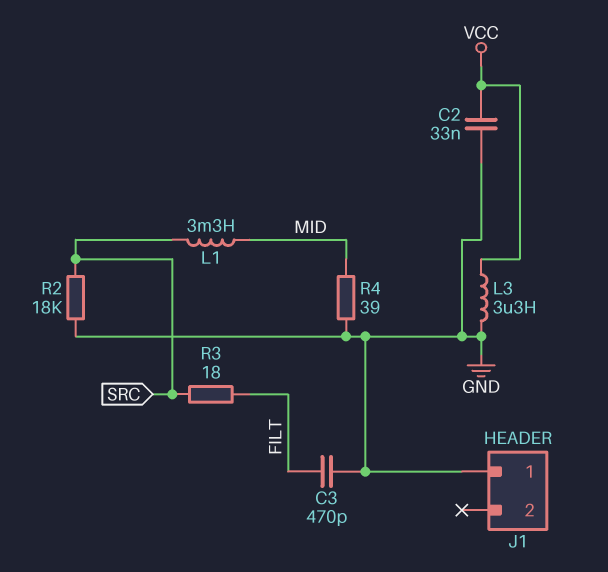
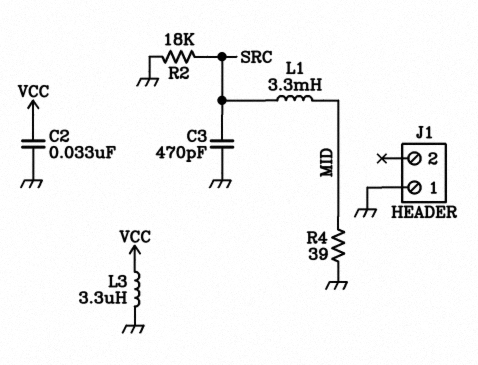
C3: 470pF (FILT, GND) -> 470pF (GND, SRC)
R3: 18 (FILT, SRC) -> none

